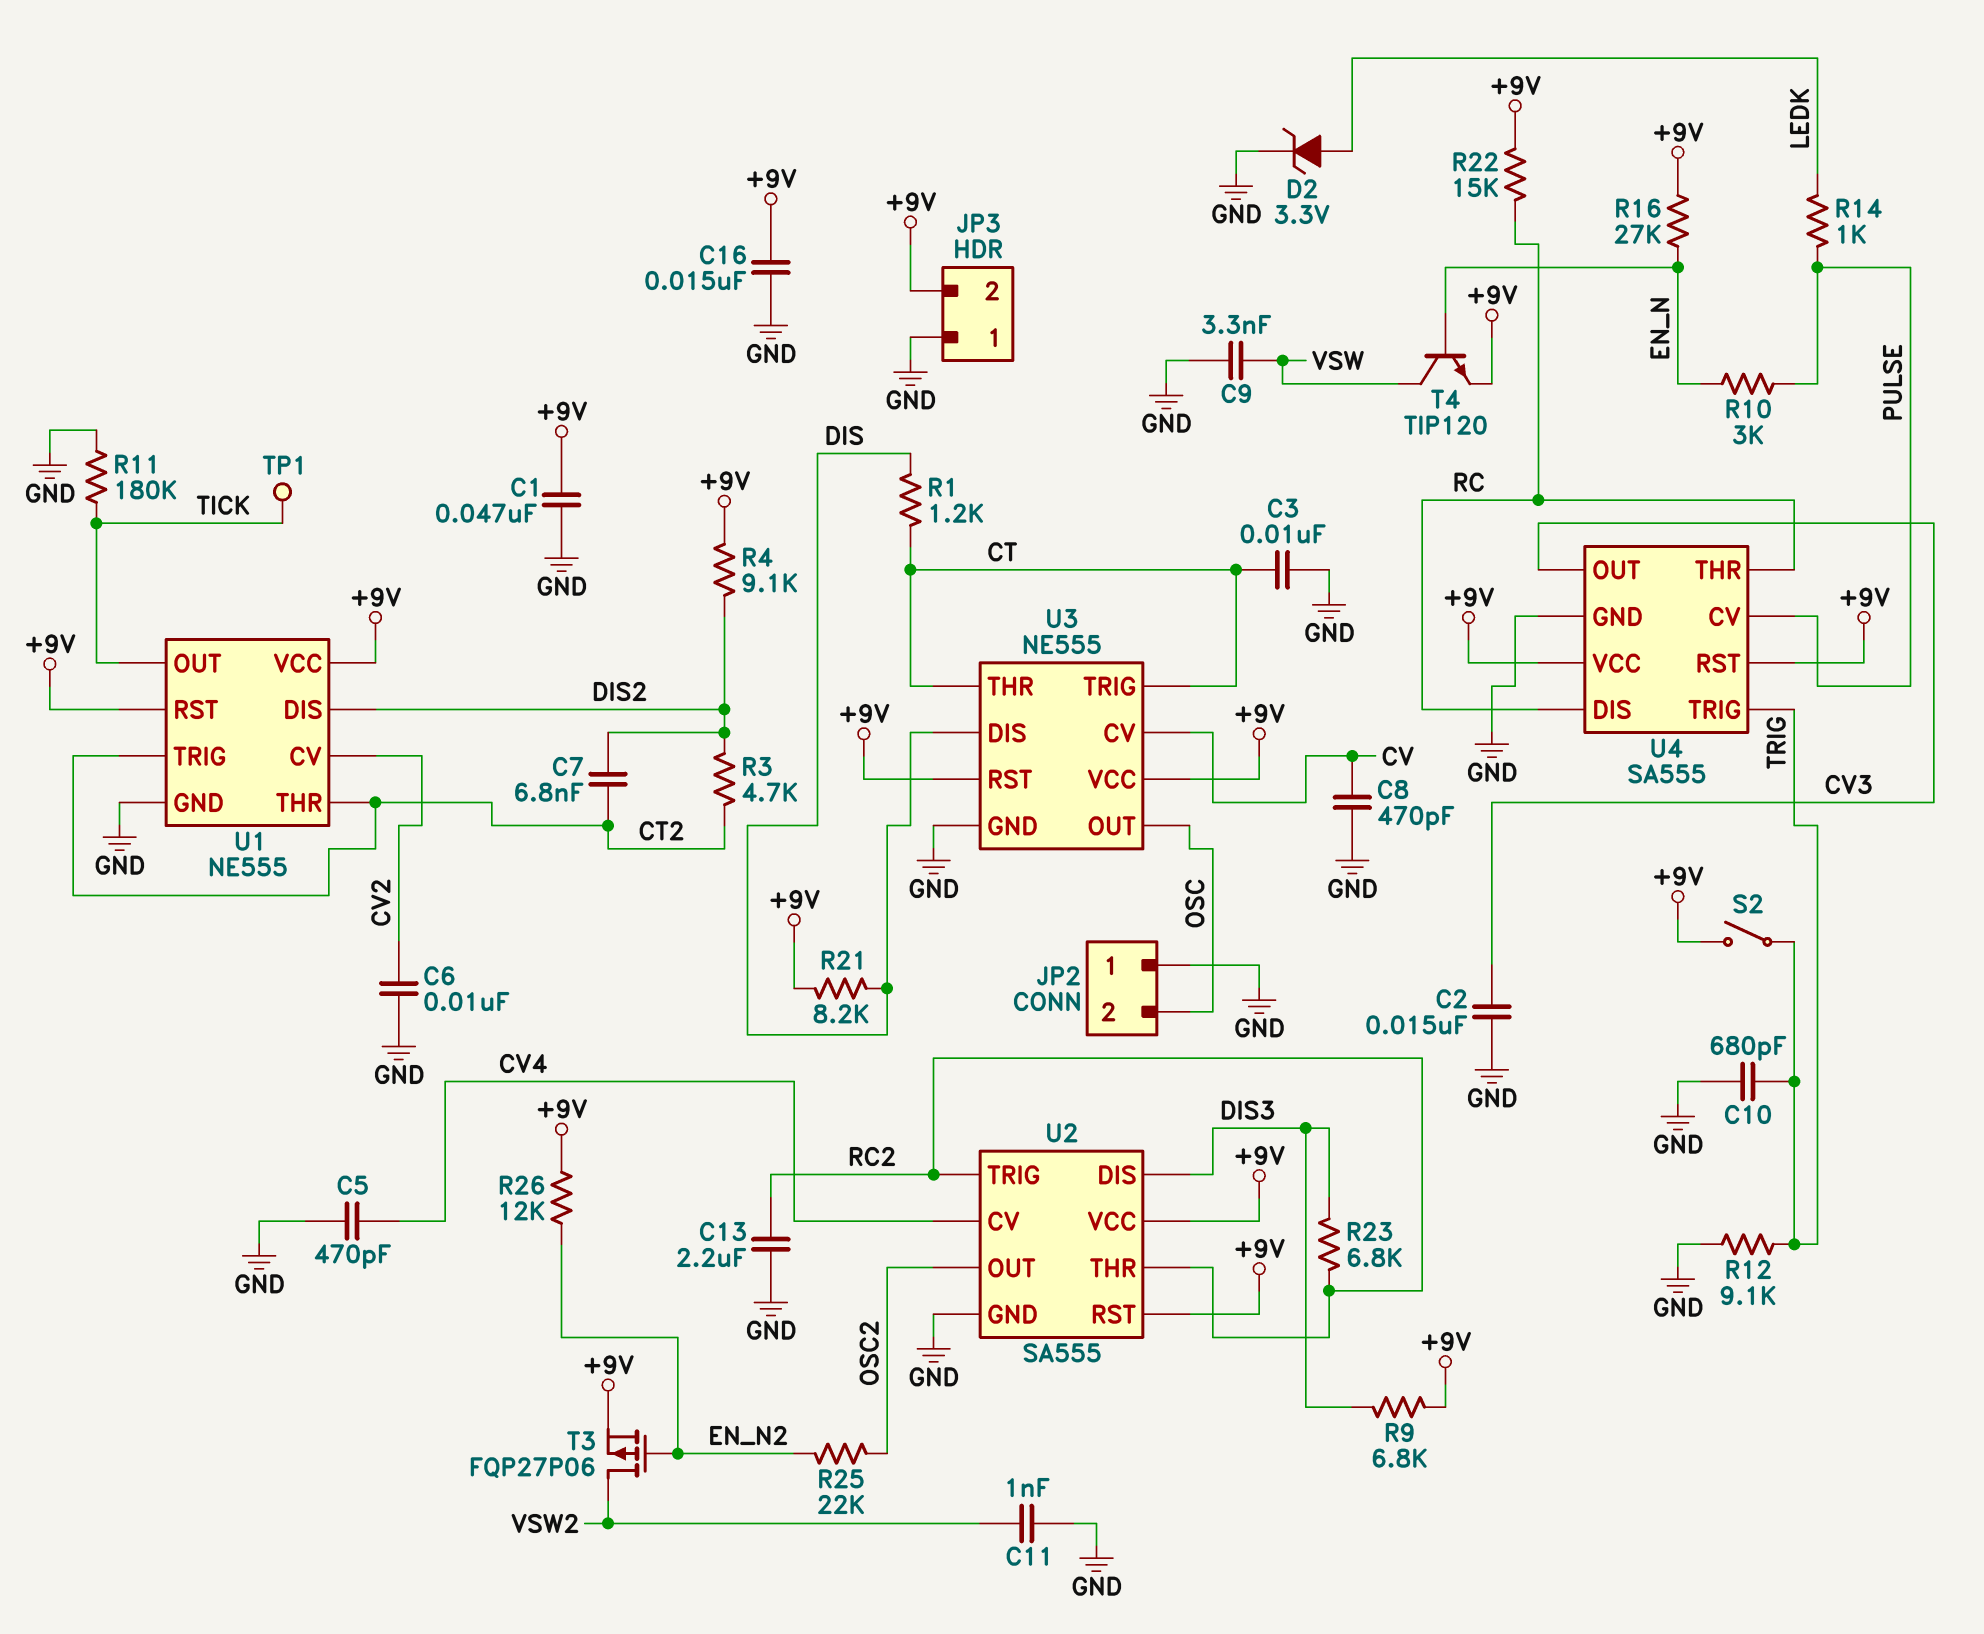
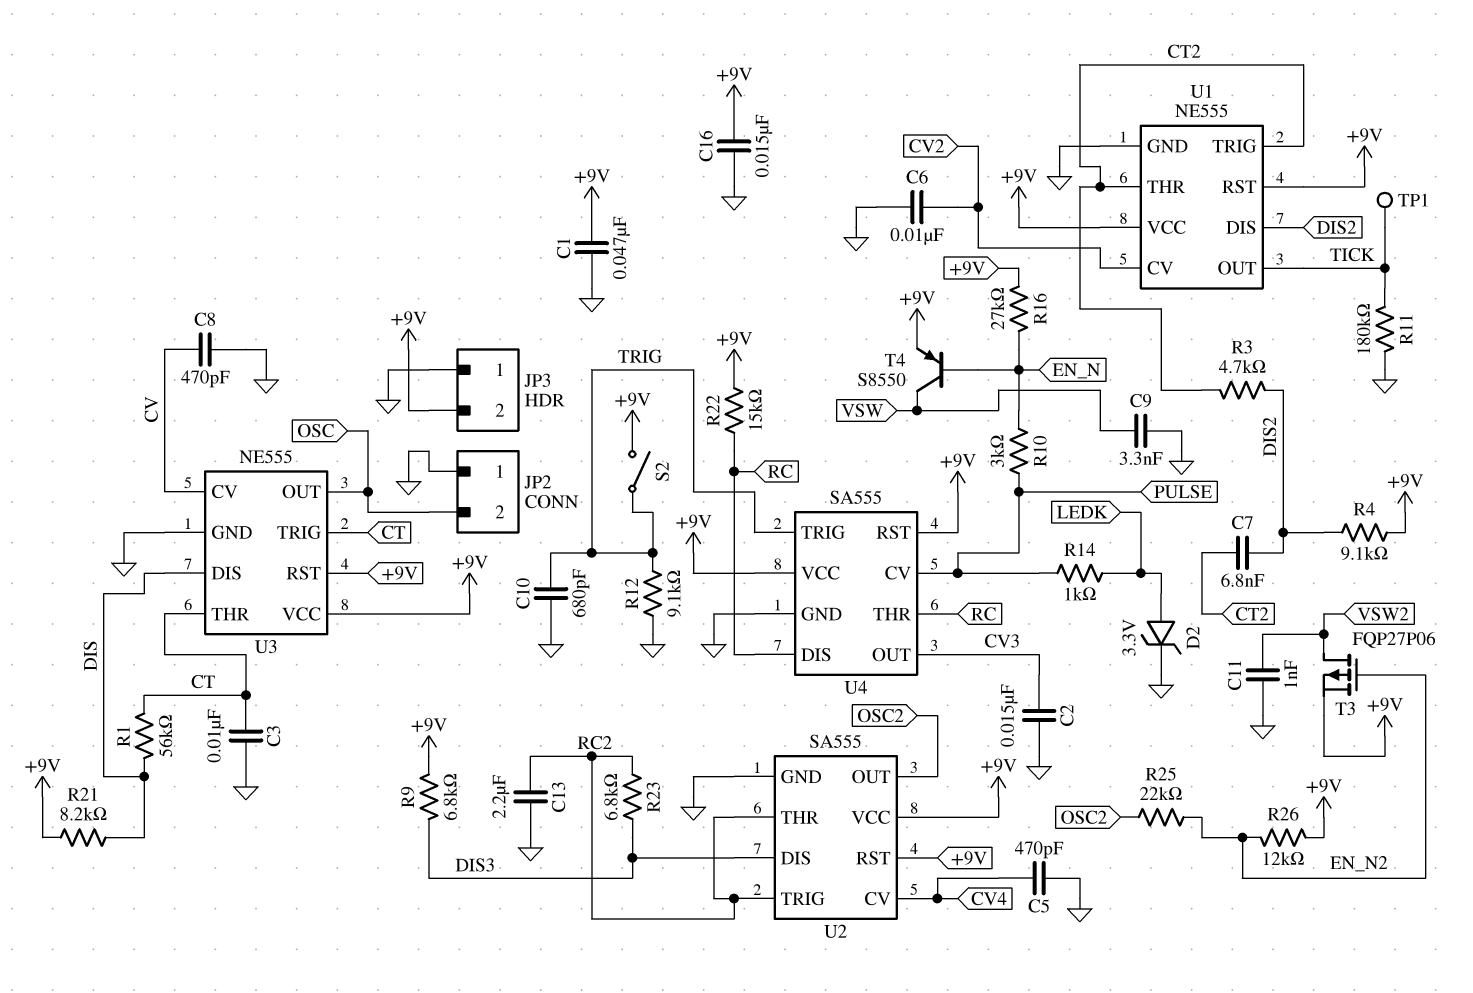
R1: 1.2k (CT, DIS) -> 56k (CT, DIS)
T4: NPN TIP120 (B EN_N, C VSW, E +9V) -> PNP S8550 (B EN_N, C VSW, E +9V)

